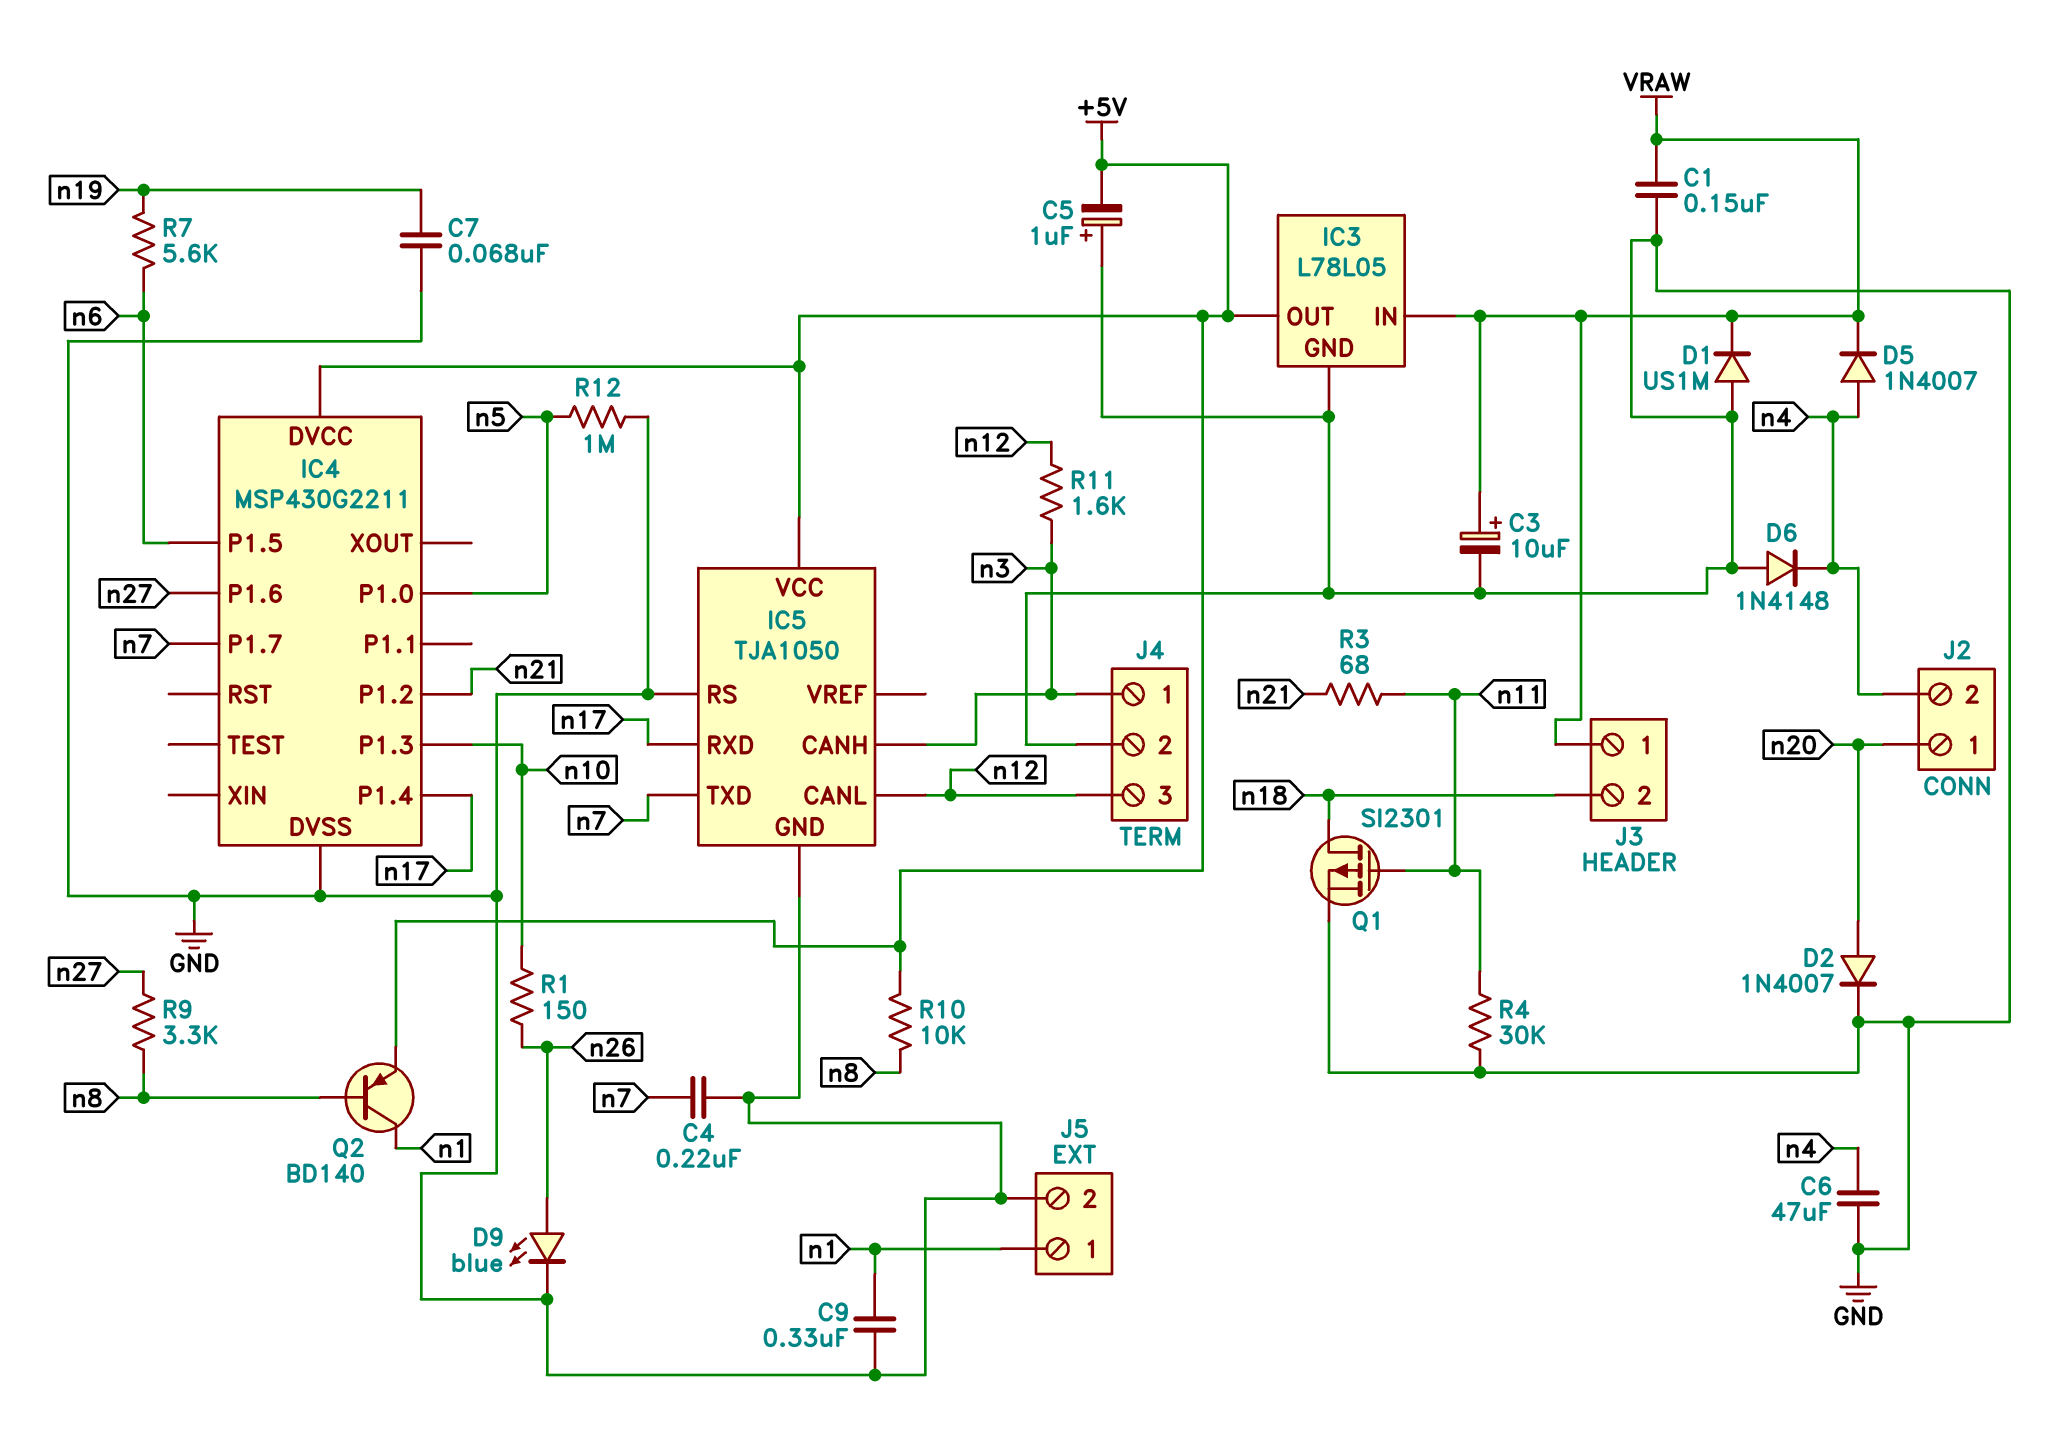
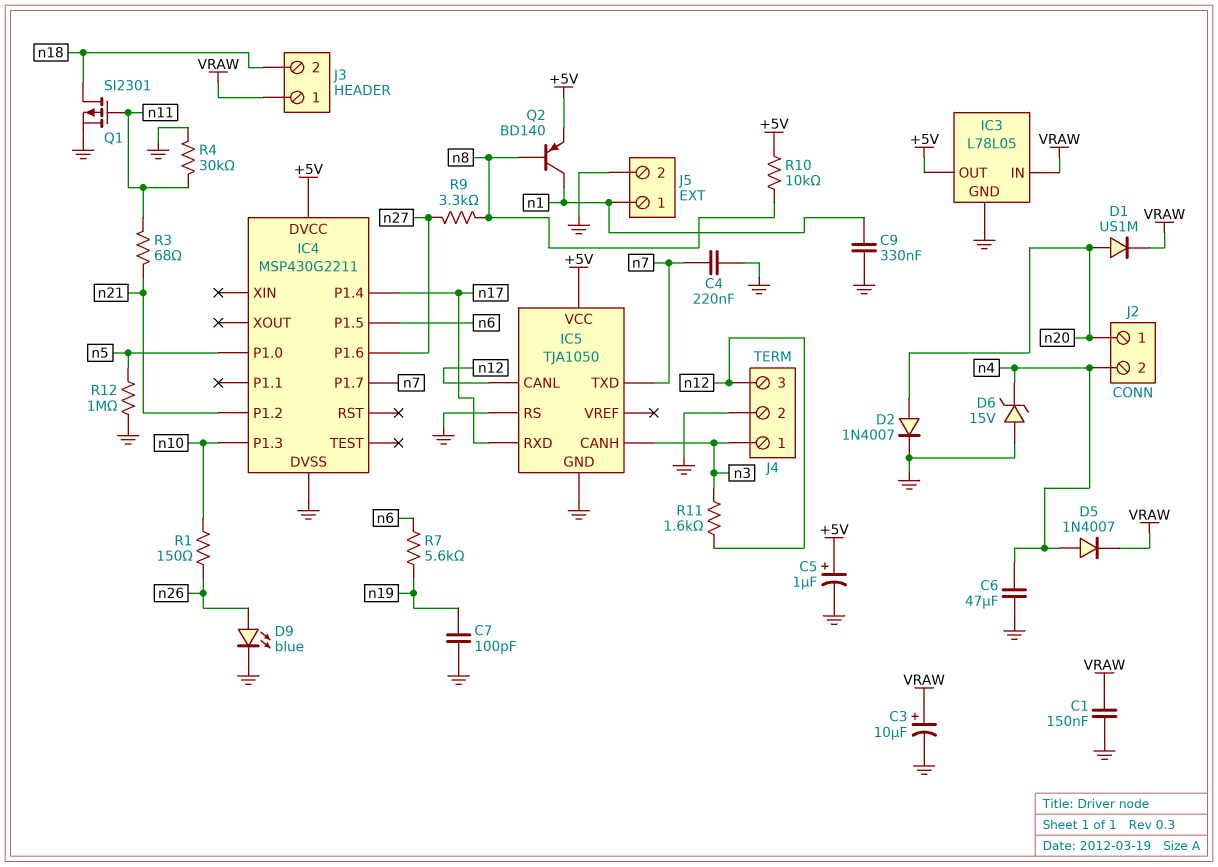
C5: 1uF (plus GND, minus +5V) -> 1uF (plus +5V, minus GND)
C7: 68nF (GND, n19) -> 100pF (GND, n19)
D1: diode US1M (A GND, K VRAW) -> diode US1M (A n20, K VRAW)
D6: diode 1N4148 (A GND, K n4) -> zener 15V (A GND, K n4)

